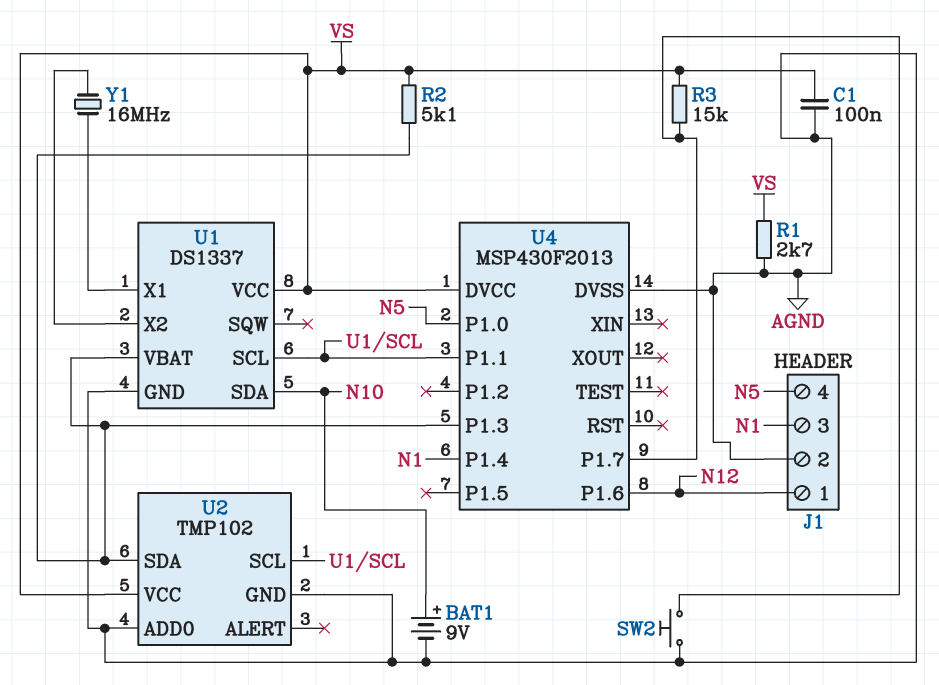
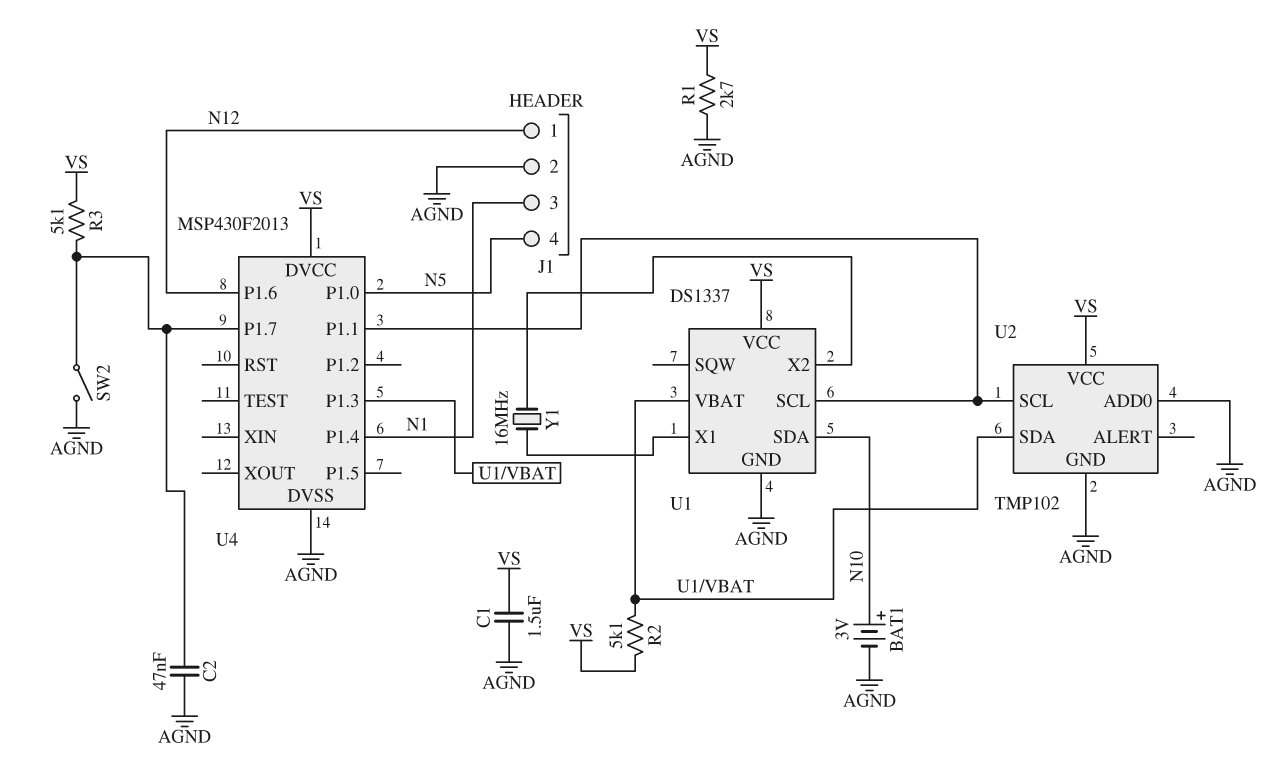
BAT1: 9V (plus N10, minus AGND) -> 3V (plus N10, minus AGND)
C1: 100nF (AGND, VS) -> 1.5uF (AGND, VS)
C2: none -> 47nF (AGND, U4/P1.7)
R3: 15k (U4/P1.7, VS) -> 5.1k (U4/P1.7, VS)
SW2: button (AGND, U4/P1.7) -> switch (AGND, U4/P1.7)

